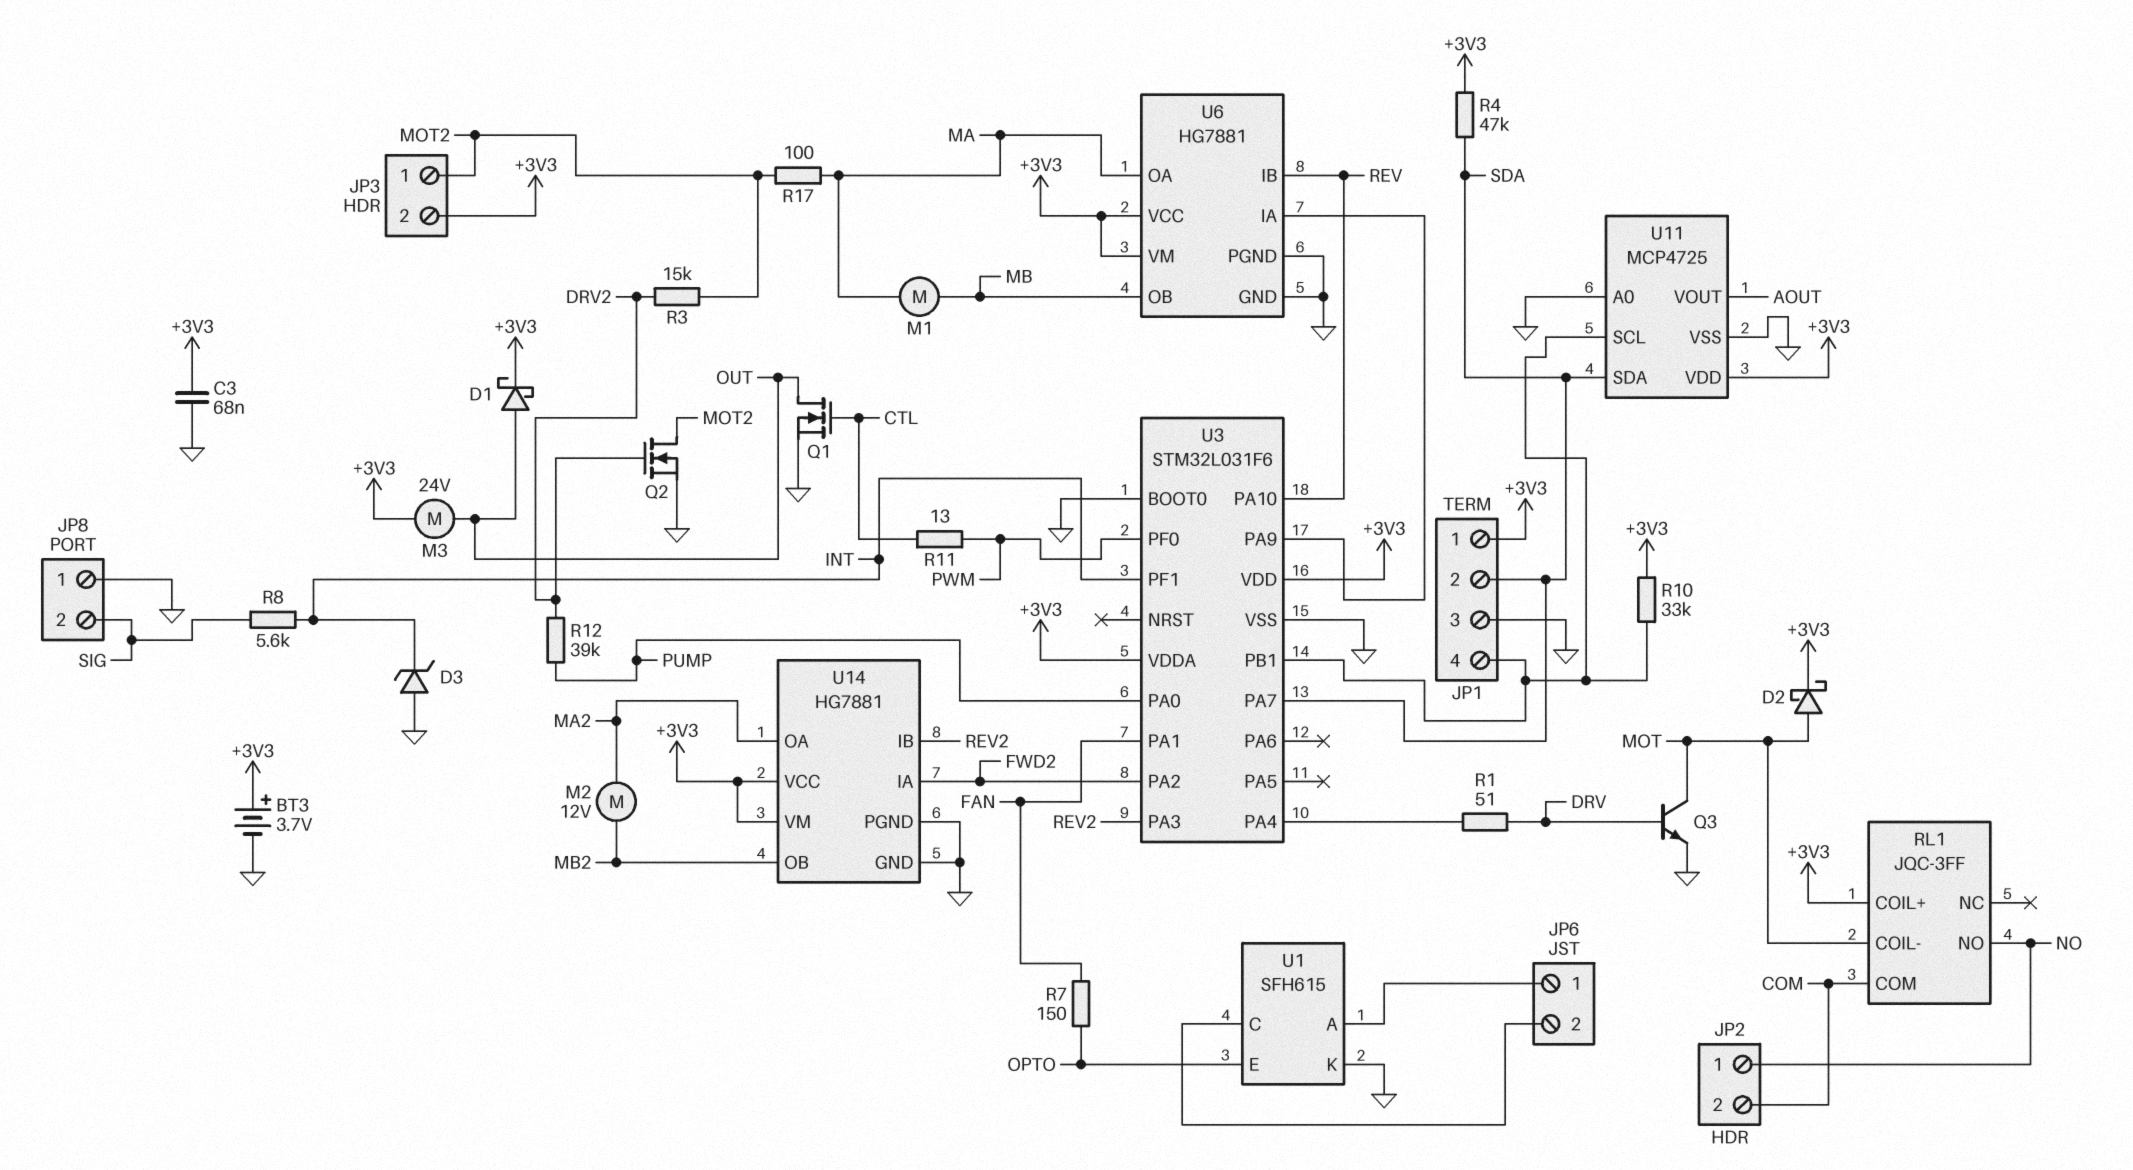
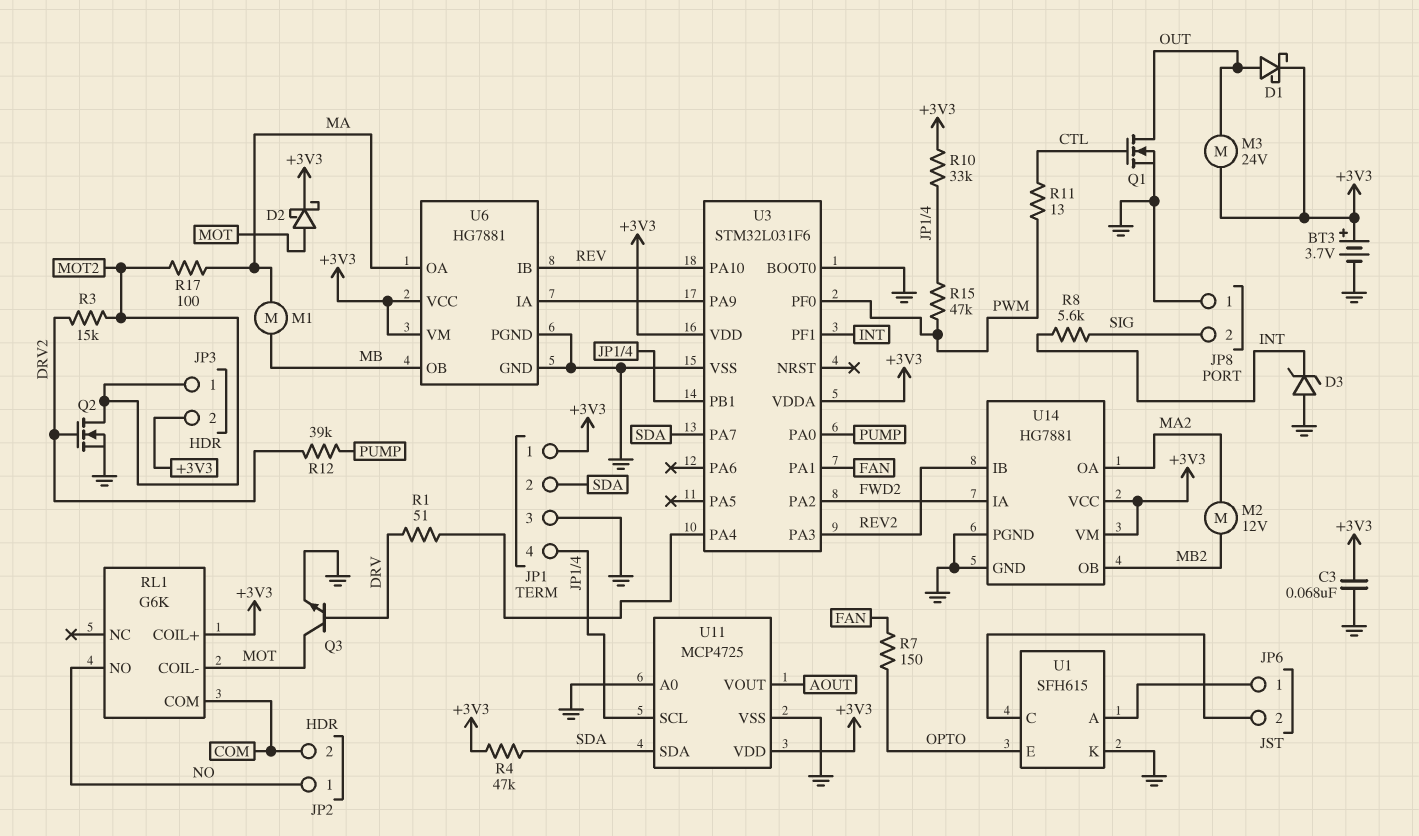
R15: none -> 47k (JP1/4, PWM)
RL1: JQC-3FF -> G6K

